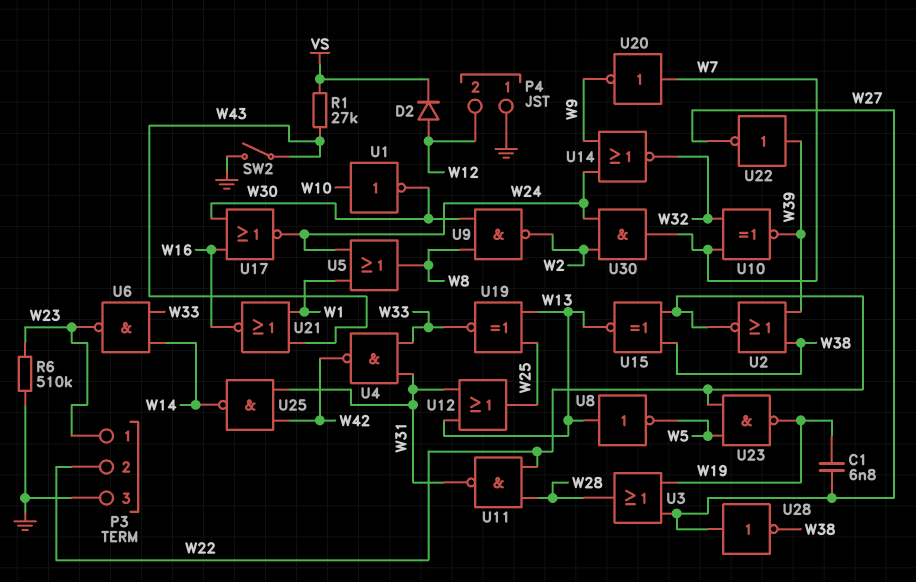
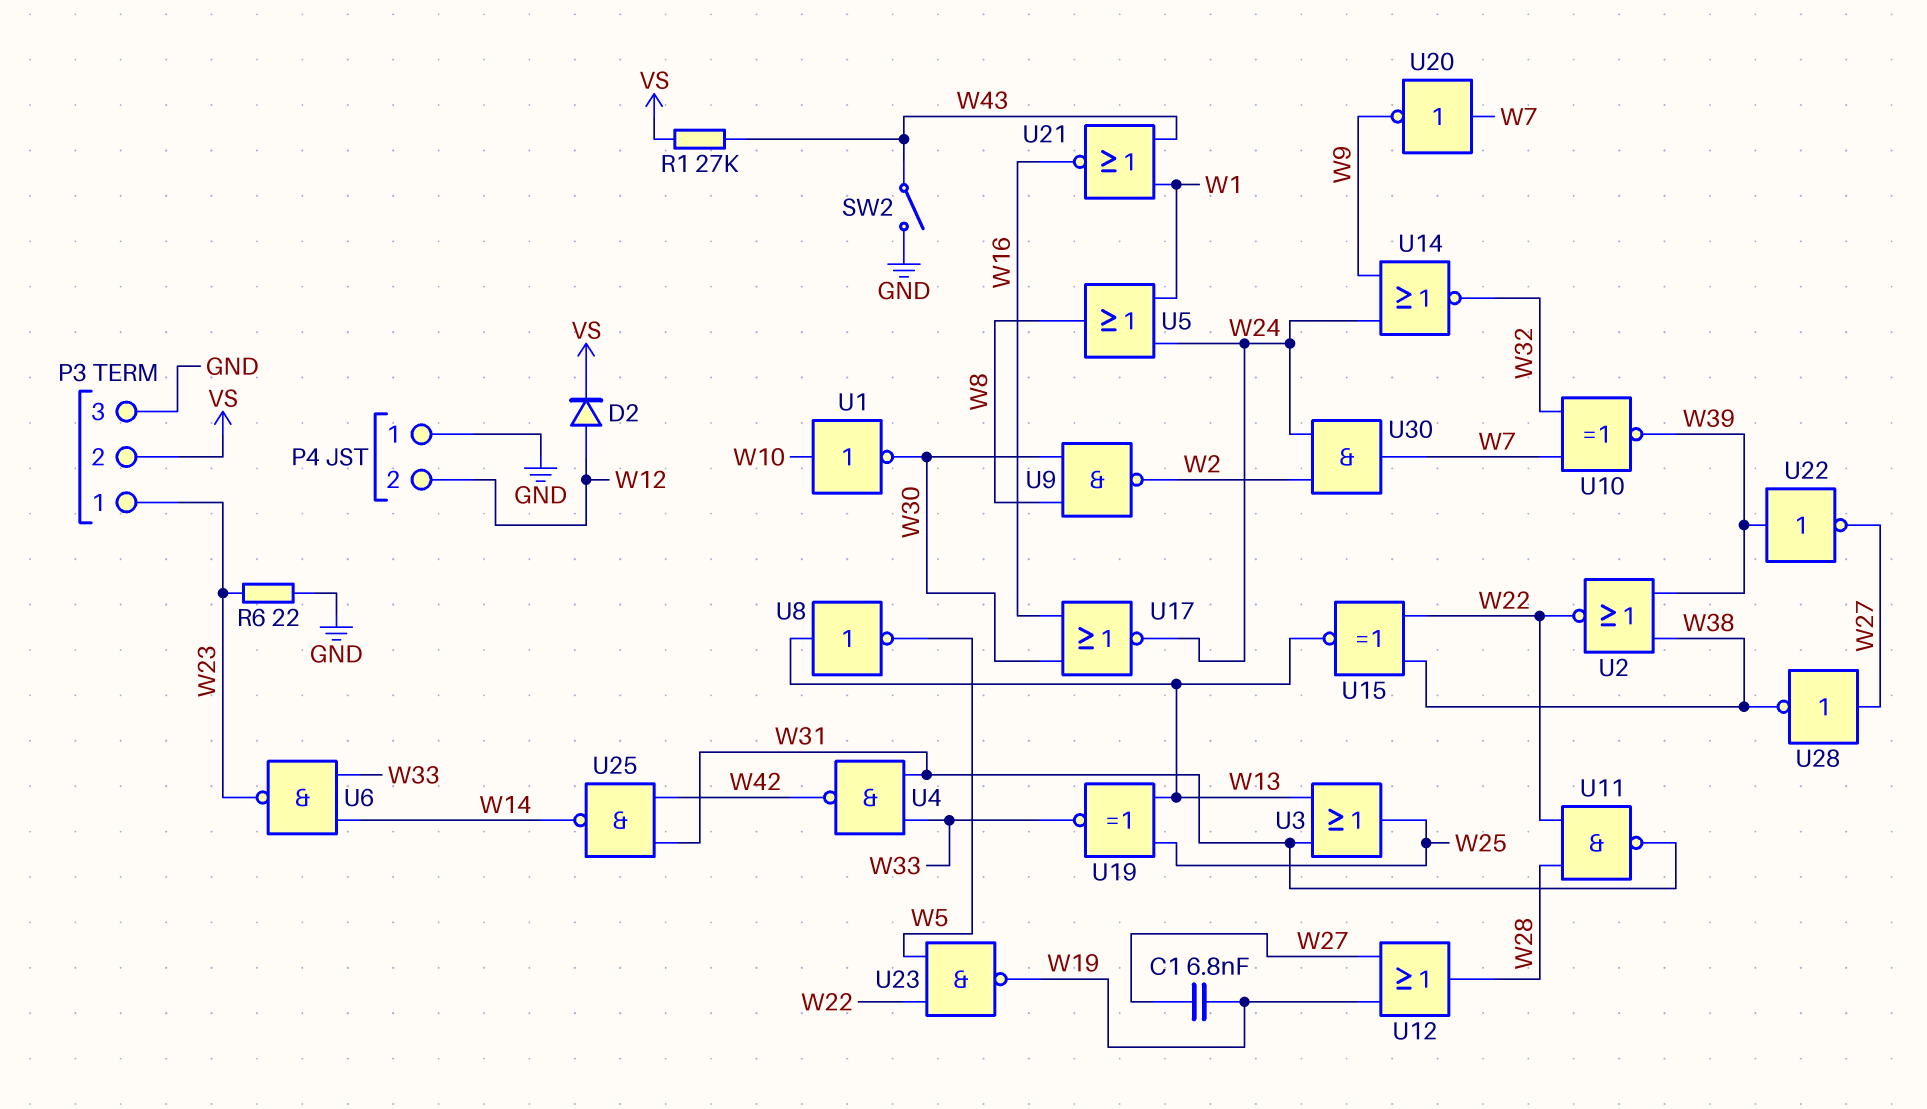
P3 pin 2: W22 -> VS
R6: 510k (GND, W23) -> 22 (GND, W23)
U3: OR (in W19, in W27, out W28) -> OR (in W13, in W31, out W25)
U12: OR (in W13, in W31, out W25) -> OR (in W19, in W27, out W28)

